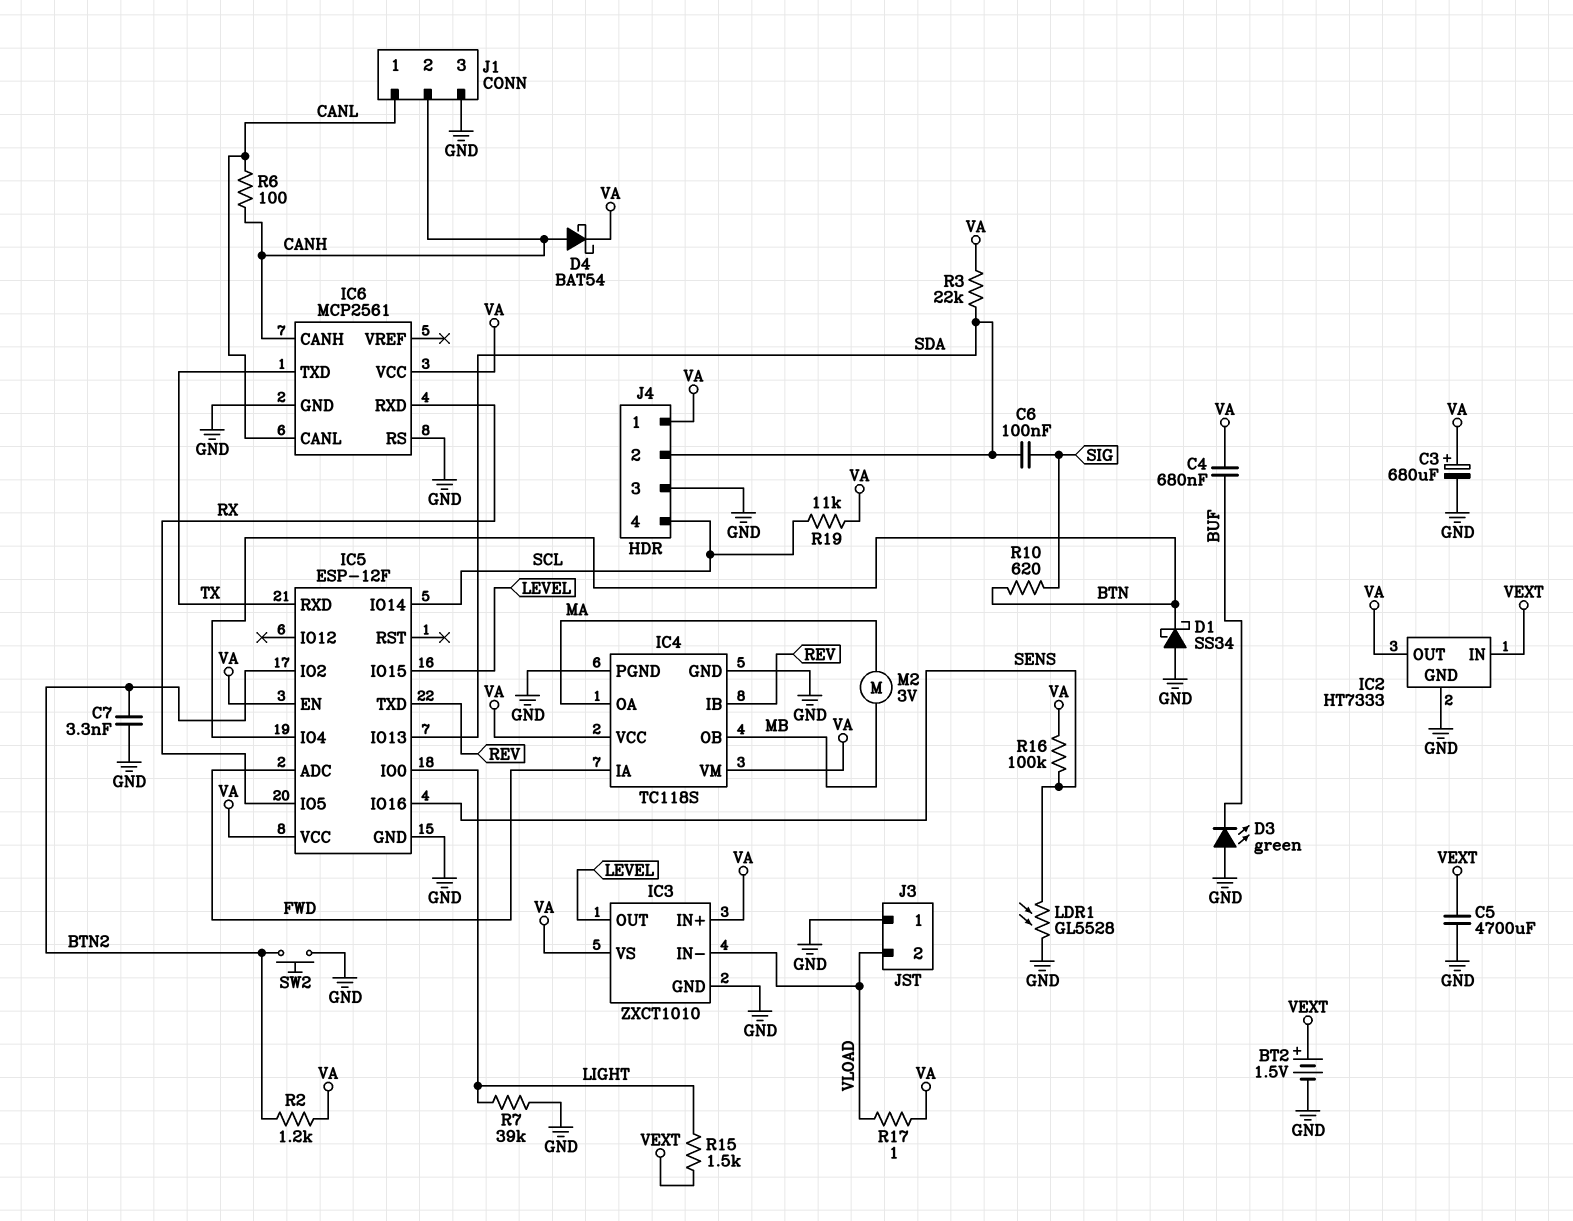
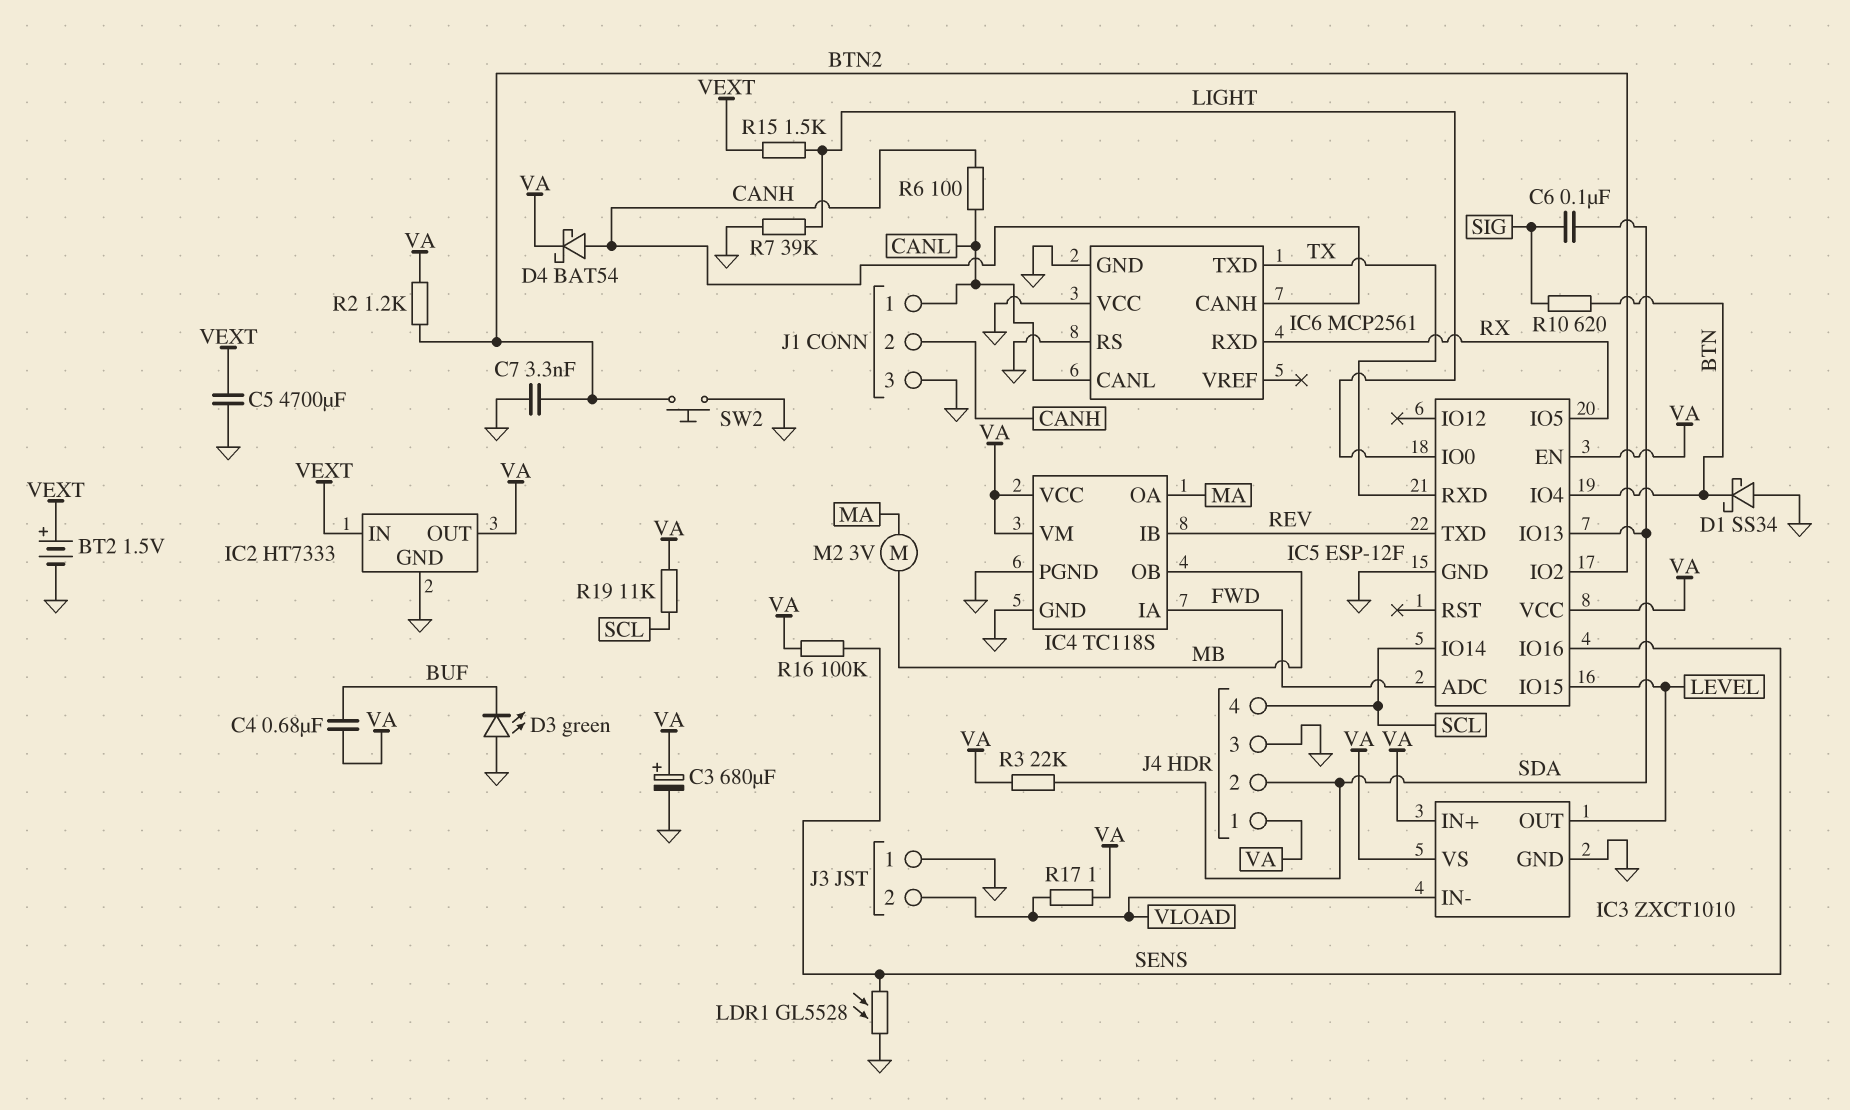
IC6 pin VCC: VA -> GND

